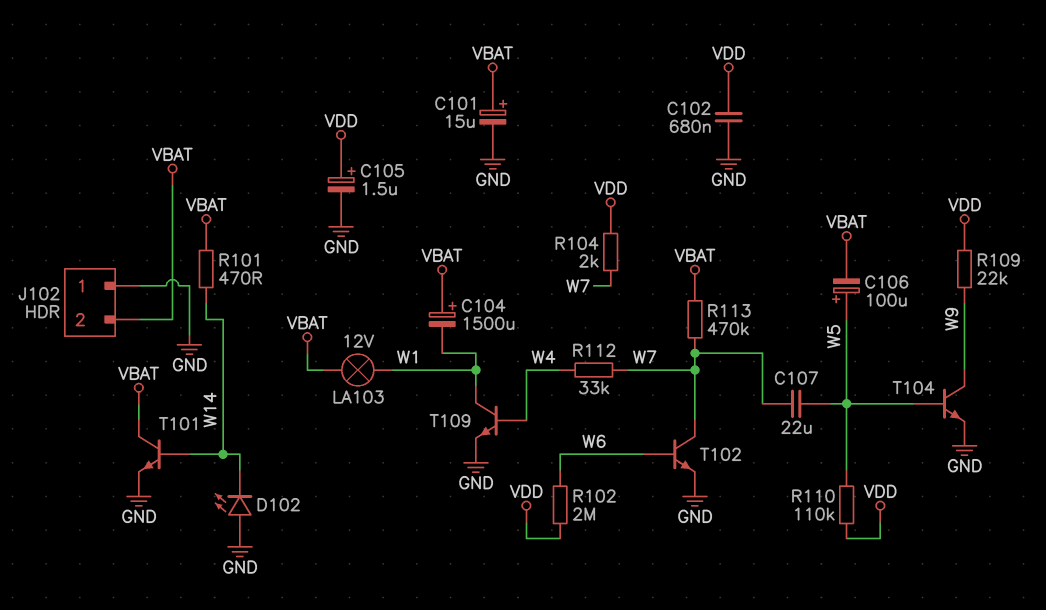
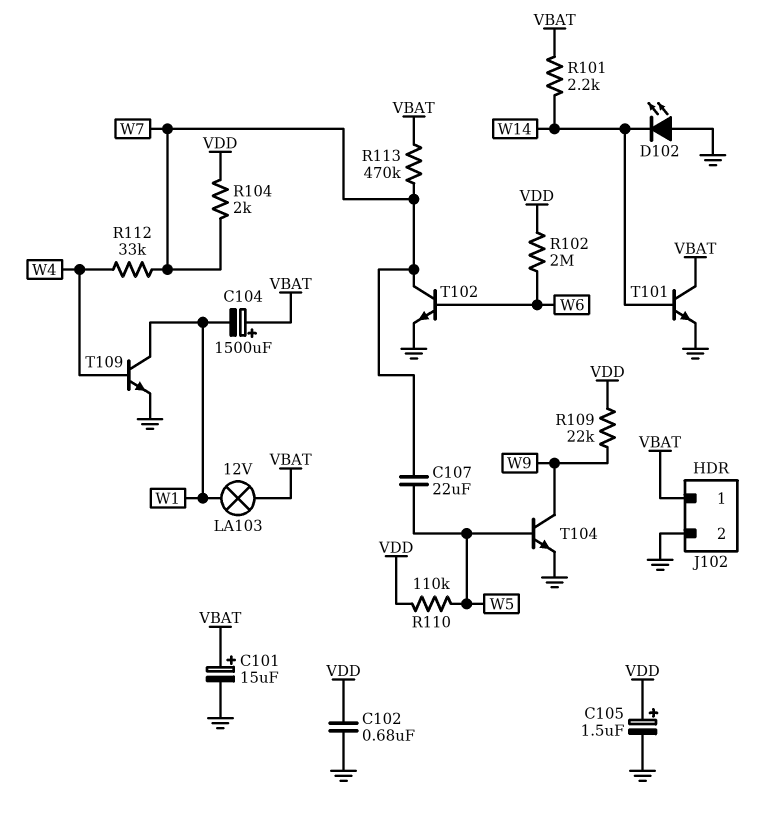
C106: 100uF (plus W5, minus VBAT) -> none
J102 pin 1: GND -> VBAT
J102 pin 2: VBAT -> GND
R101: 470 (VBAT, W14) -> 2.2k (VBAT, W14)

